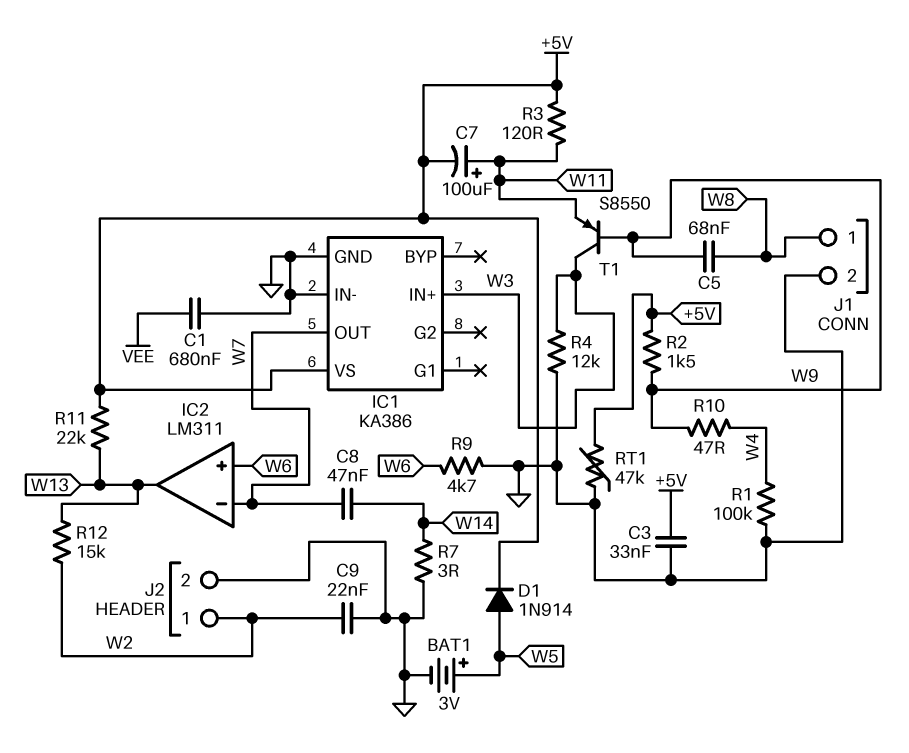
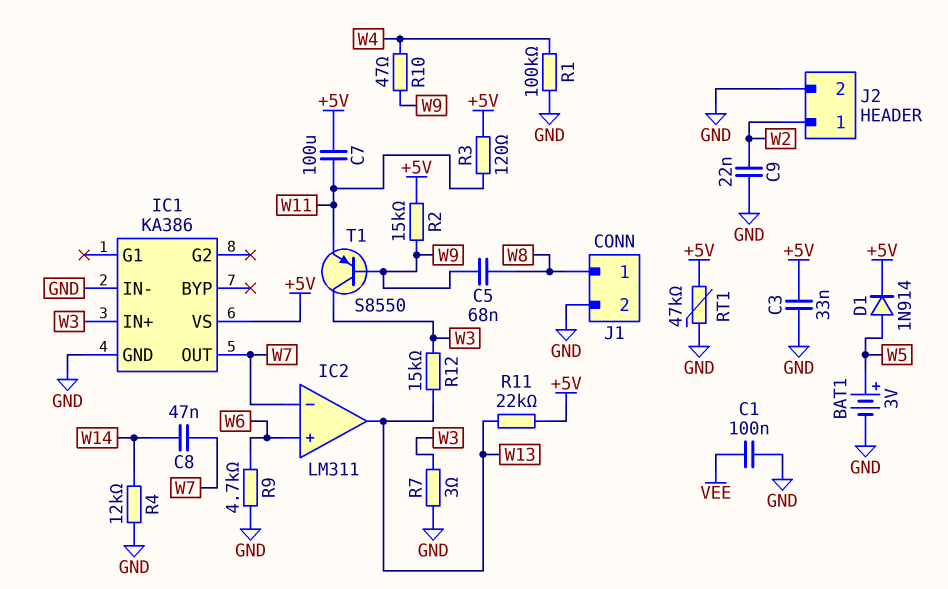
C1: 680nF (GND, VEE) -> 100nF (GND, VEE)
C7: 100uF (plus W11, minus +5V) -> 100uF (+5V, W11)
R2: 1.5k (+5V, W9) -> 15k (+5V, W9)
R4: 12k (GND, W3) -> 12k (GND, W14)
R7: 3 (GND, W14) -> 3 (GND, W3)
R12: 15k (W2, W13) -> 15k (W3, W13)

